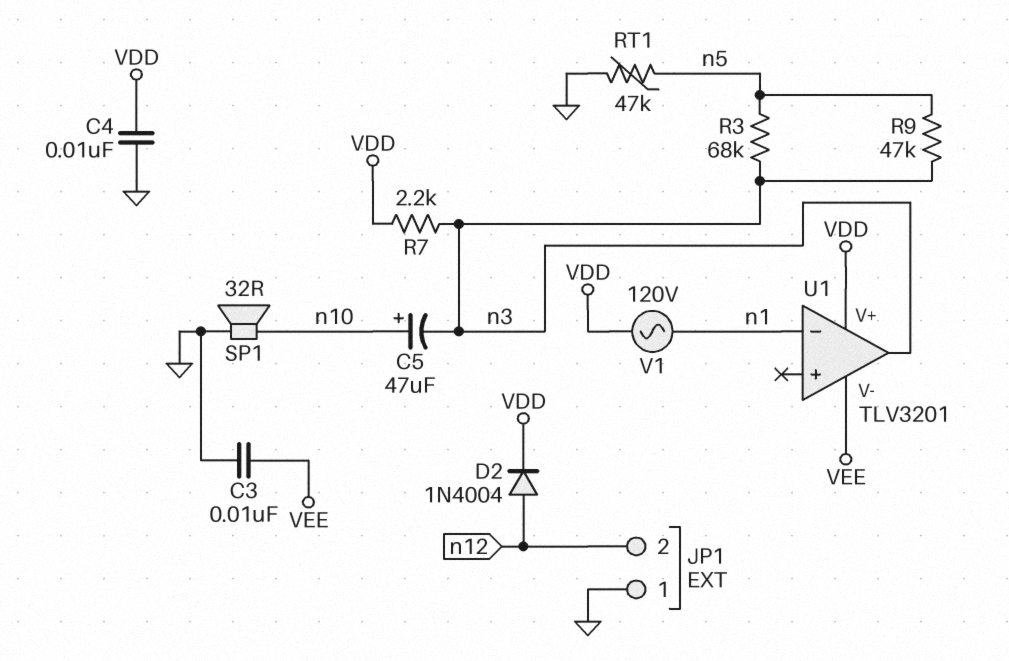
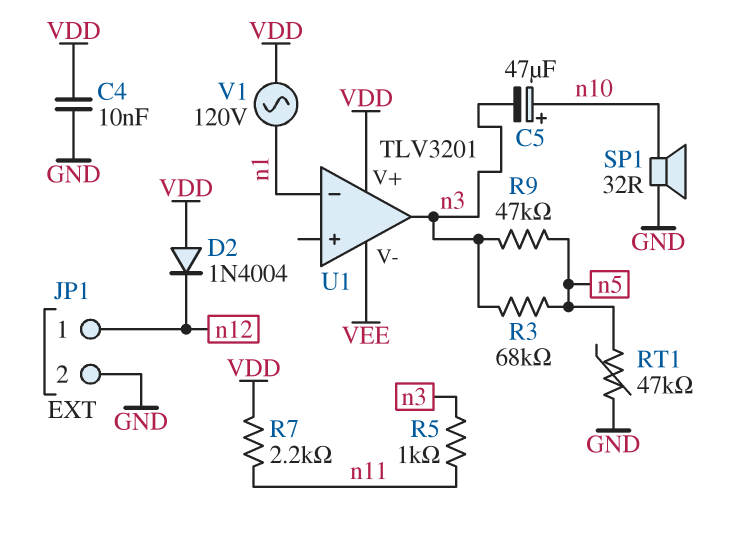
C3: 10nF (GND, VEE) -> none
D2: diode 1N4004 (A n12, K VDD) -> diode 1N4004 (A VDD, K n12)
JP1 pin 1: GND -> n12
JP1 pin 2: n12 -> GND
R5: none -> 1k (n3, n11)
R7: 2.2k (VDD, n3) -> 2.2k (VDD, n11)

